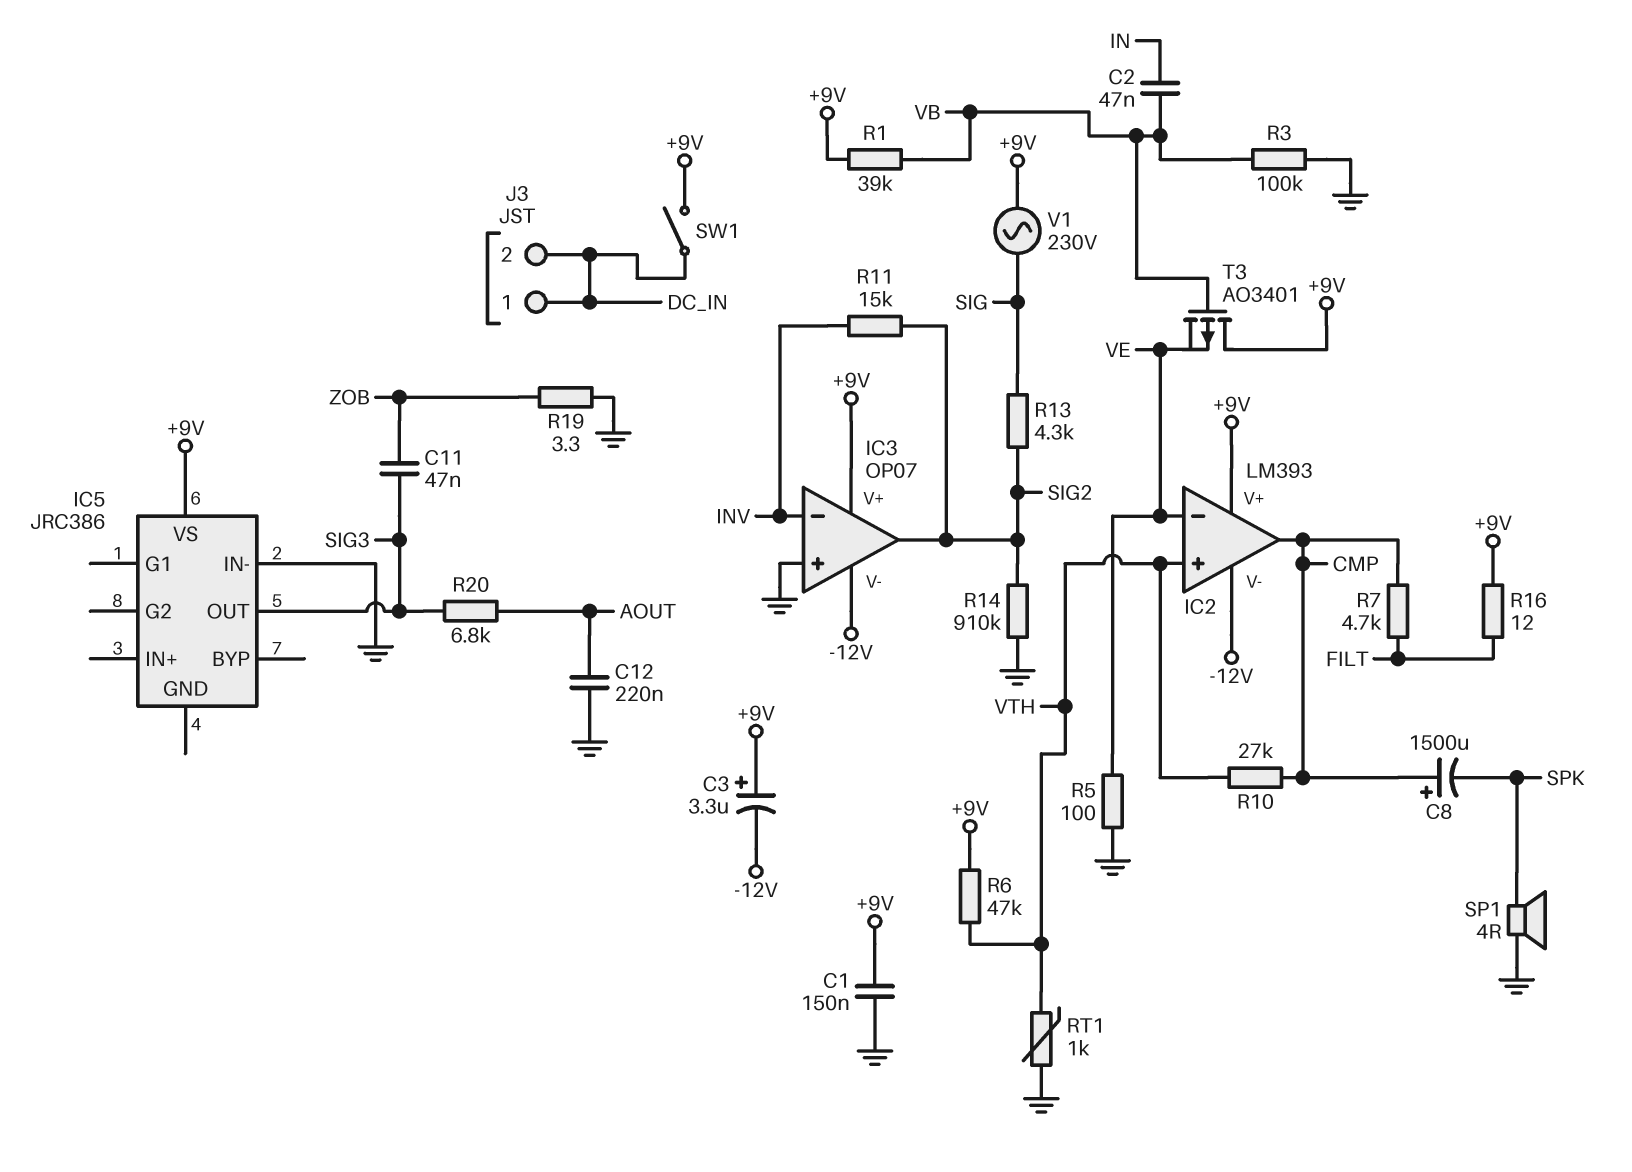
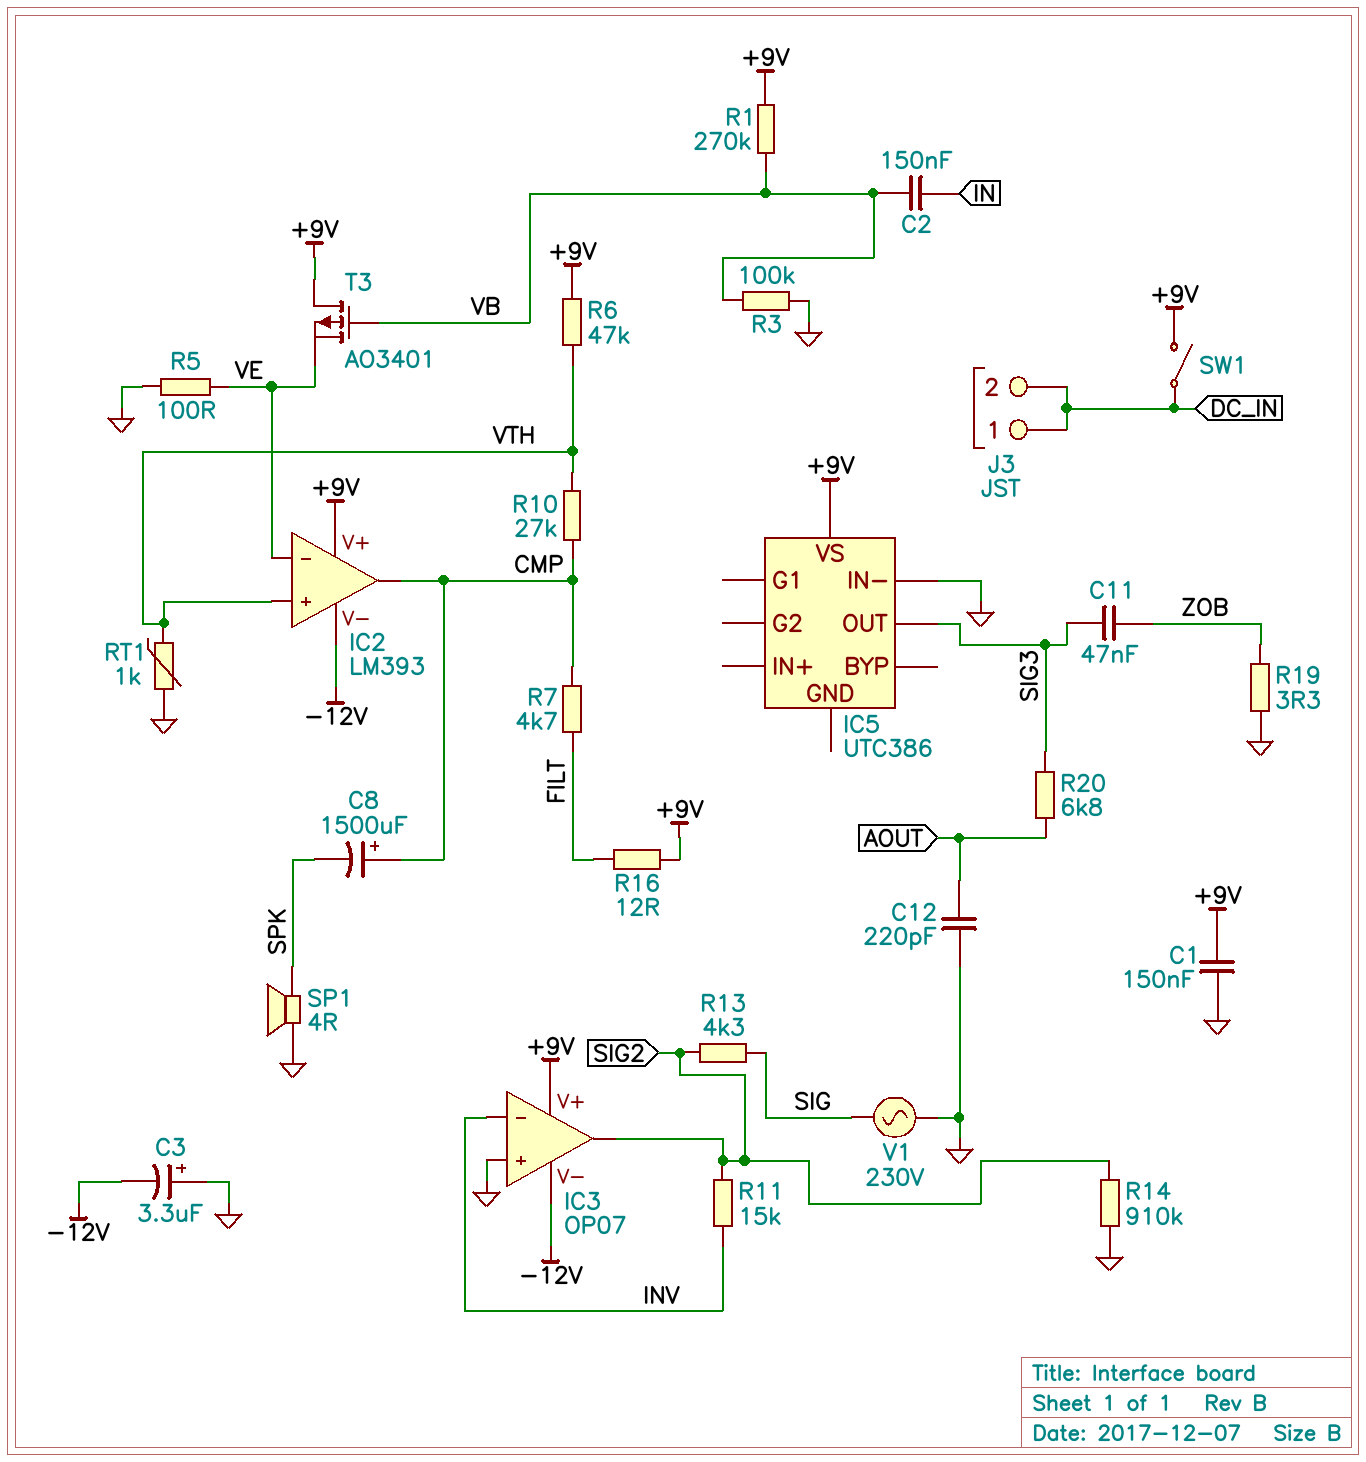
C2: 47nF (IN, VB) -> 150nF (IN, VB)
C3: 3.3uF (plus +9V, minus -12V) -> 3.3uF (plus GND, minus -12V)
C12: 220nF (AOUT, GND) -> 220pF (AOUT, GND)
IC5: JRC386 -> UTC386
R1: 39k (+9V, VB) -> 270k (+9V, VB)
V1: AC 230V (+9V, SIG) -> AC 230V (GND, SIG)

